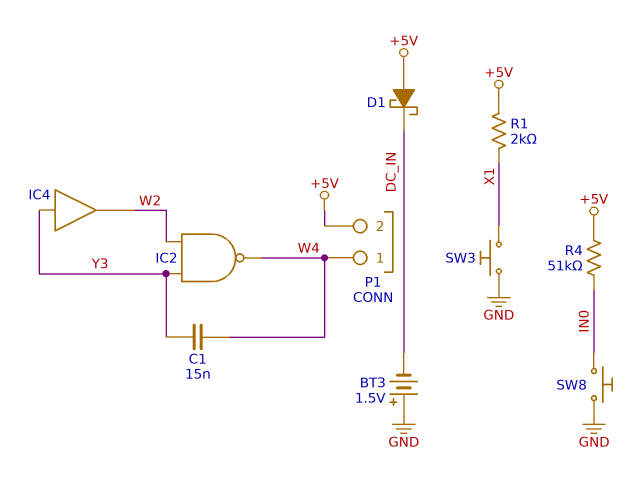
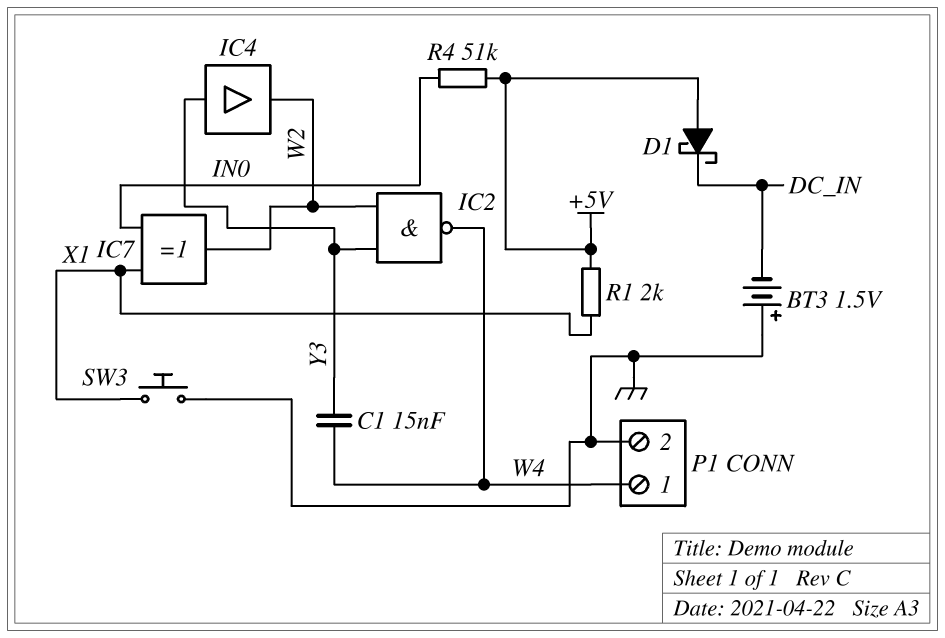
IC7: none -> XOR (in IN0, in X1, out W2)
P1 pin 2: +5V -> GND
SW8: button (GND, IN0) -> none

